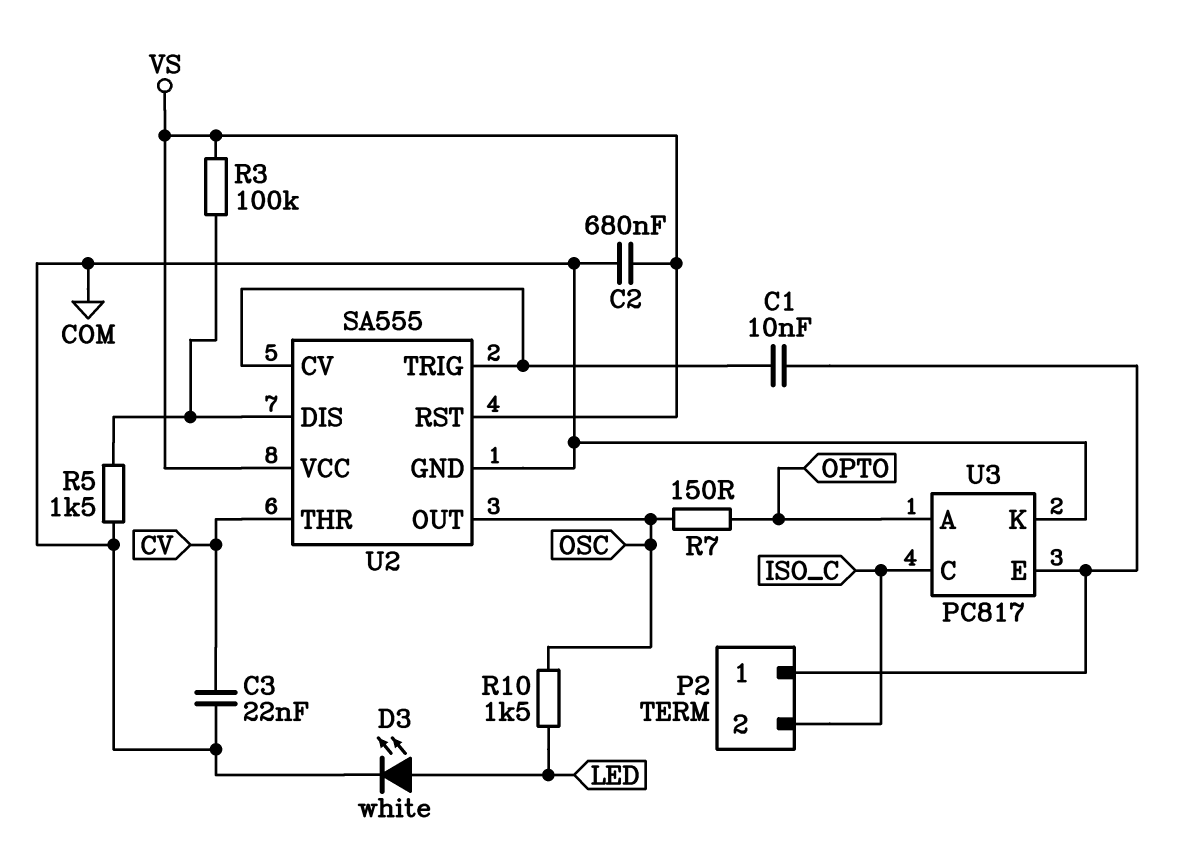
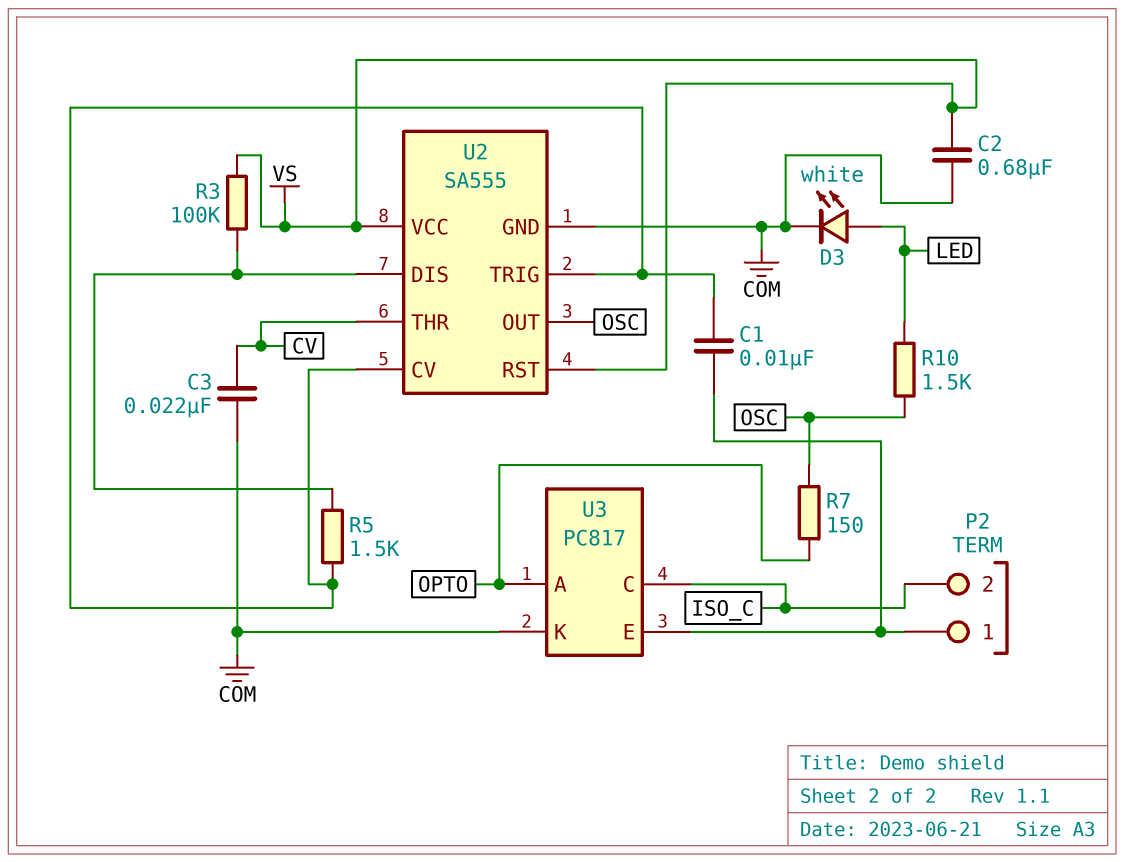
R5: 1.5k (COM, U2/DIS) -> 1.5k (U2/CV, U2/DIS)

